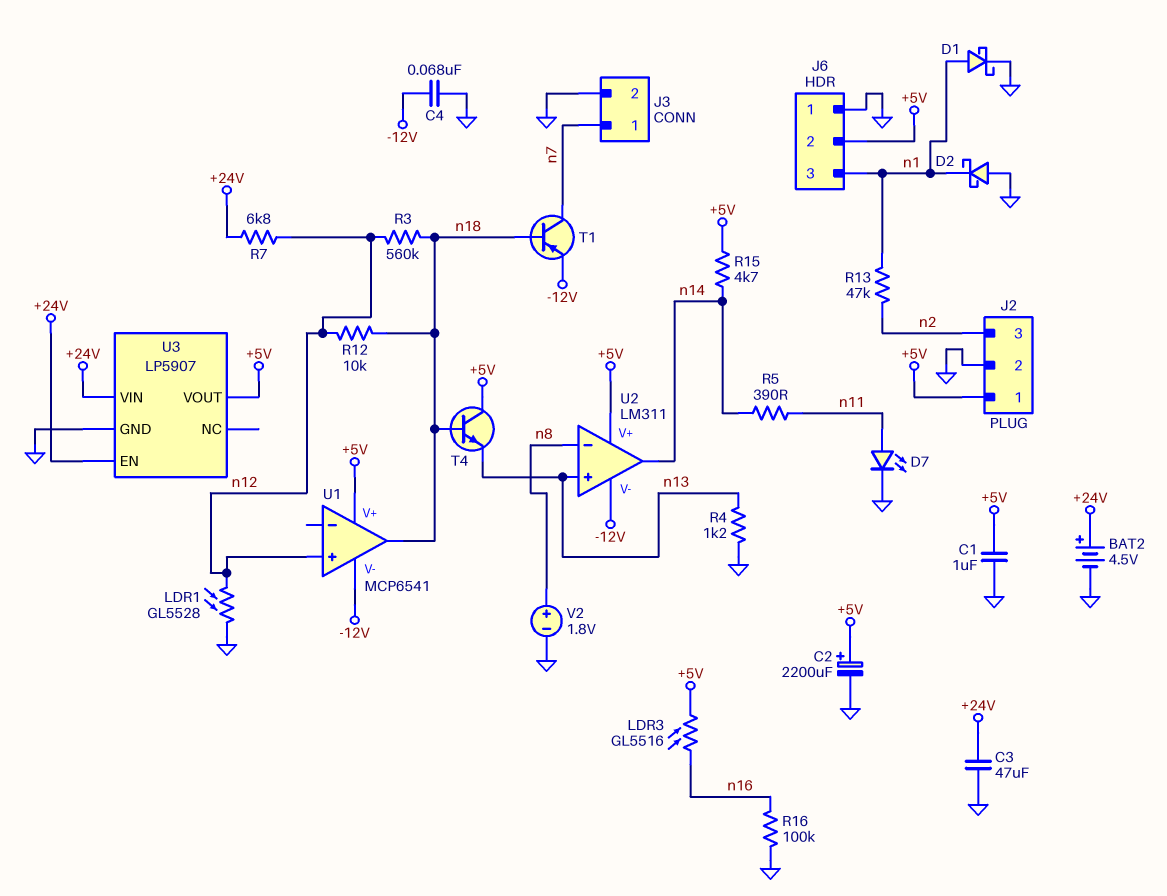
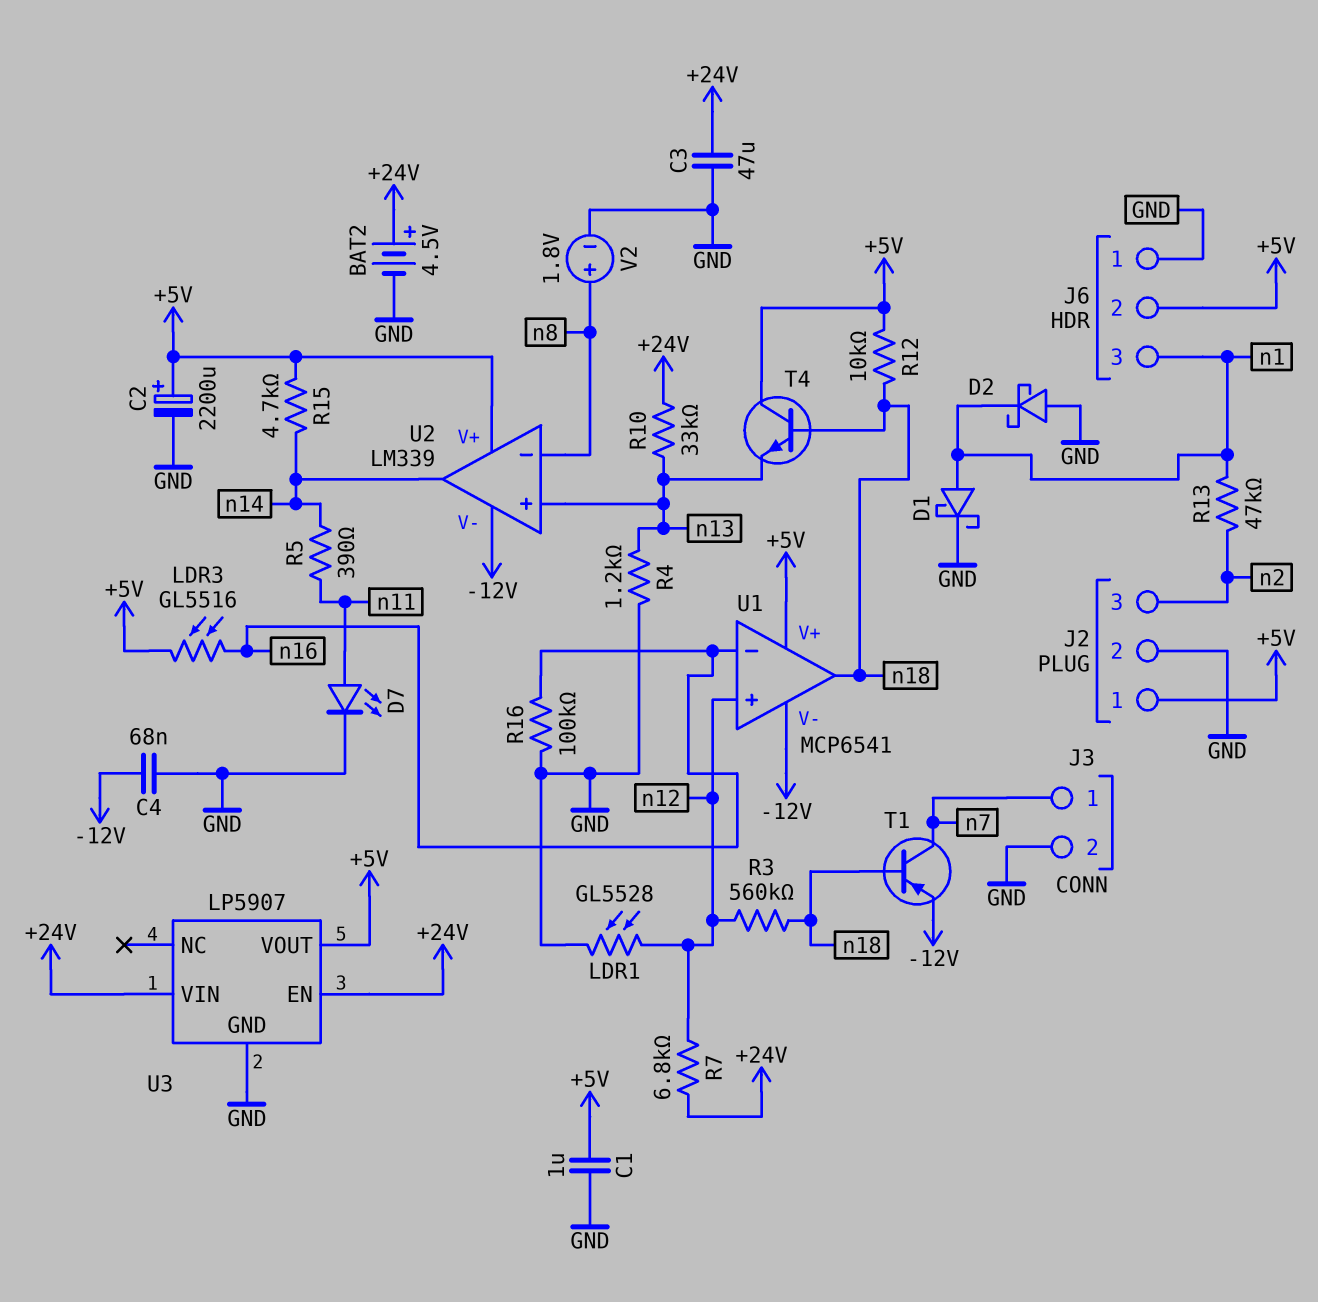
R10: none -> 33k (+24V, n13)
R12: 10k (n12, n18) -> 10k (+5V, n18)
U1 pin in-: none -> n16
U2: LM311 -> LM339

